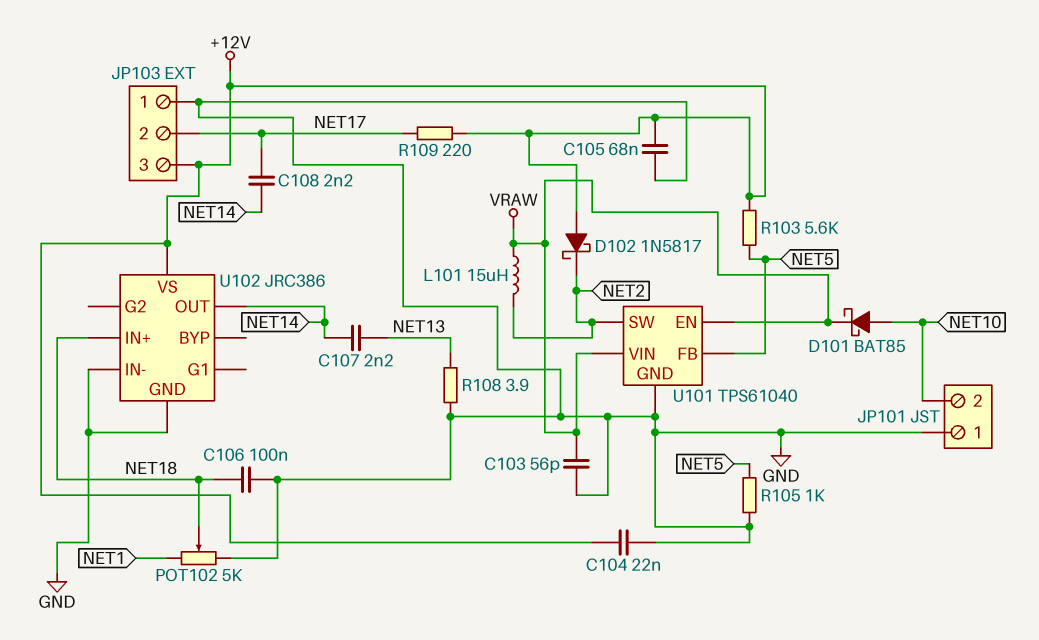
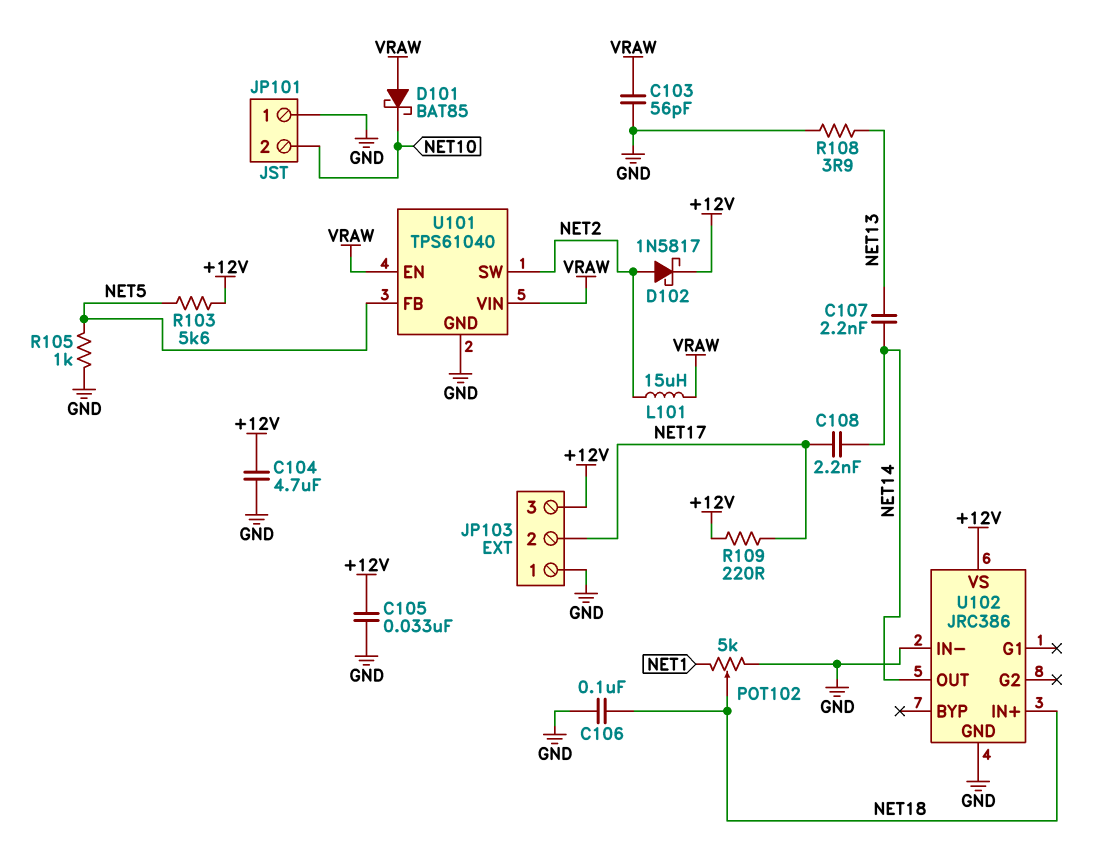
C104: 22nF (+12V, GND) -> 4.7uF (+12V, GND)
C105: 68nF (+12V, GND) -> 33nF (+12V, GND)
D101: schottky BAT85 (A NET10, K VRAW) -> schottky BAT85 (A VRAW, K NET10)
D102: schottky 1N5817 (A +12V, K NET2) -> schottky 1N5817 (A NET2, K +12V)

